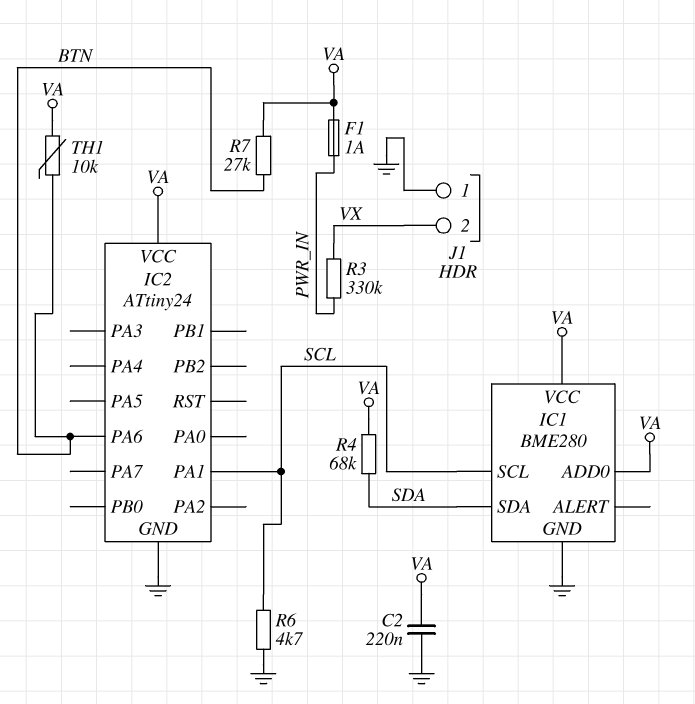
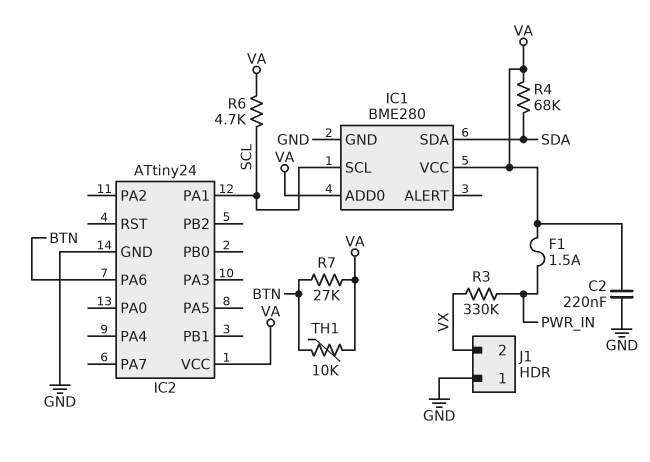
F1: 1A (PWR_IN, VA) -> 1.5A (PWR_IN, VA)
R6: 4.7k (GND, SCL) -> 4.7k (SCL, VA)

